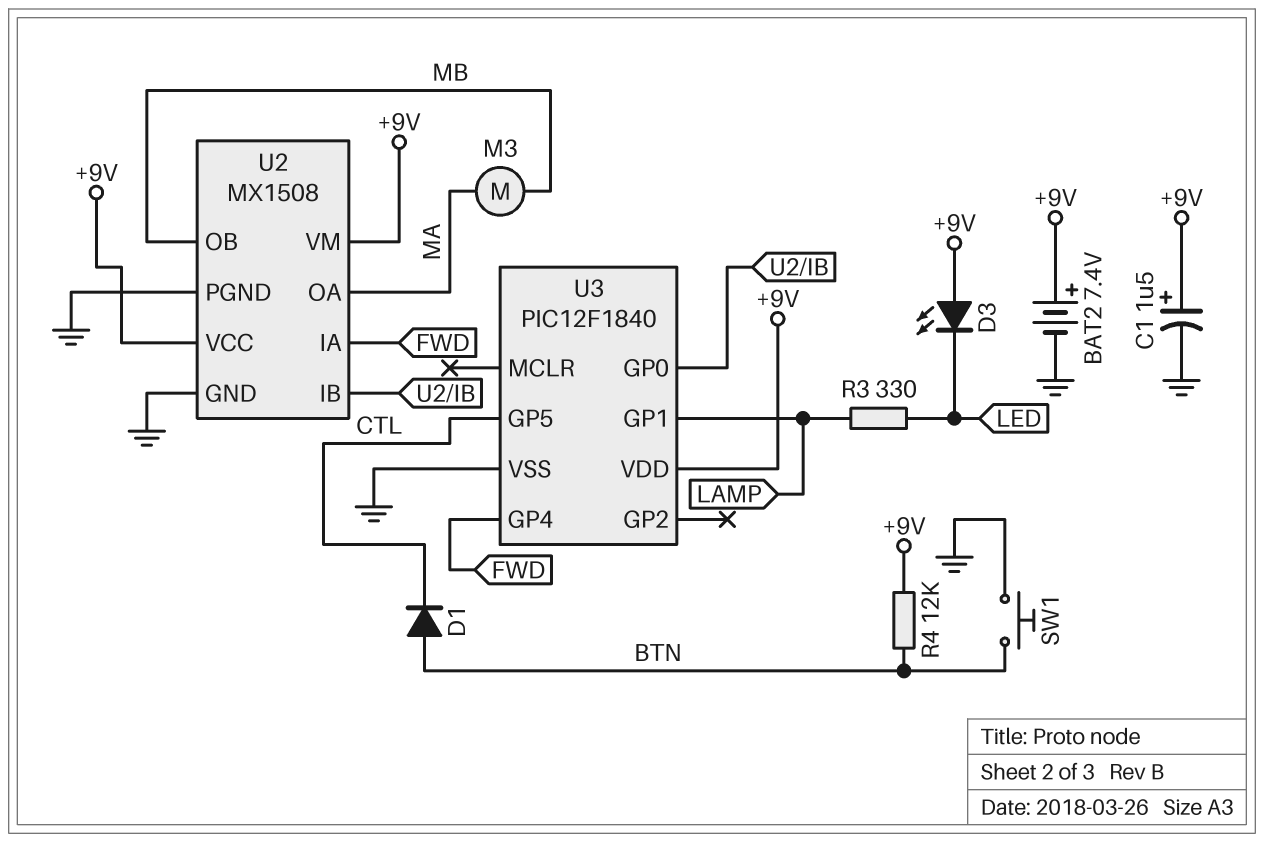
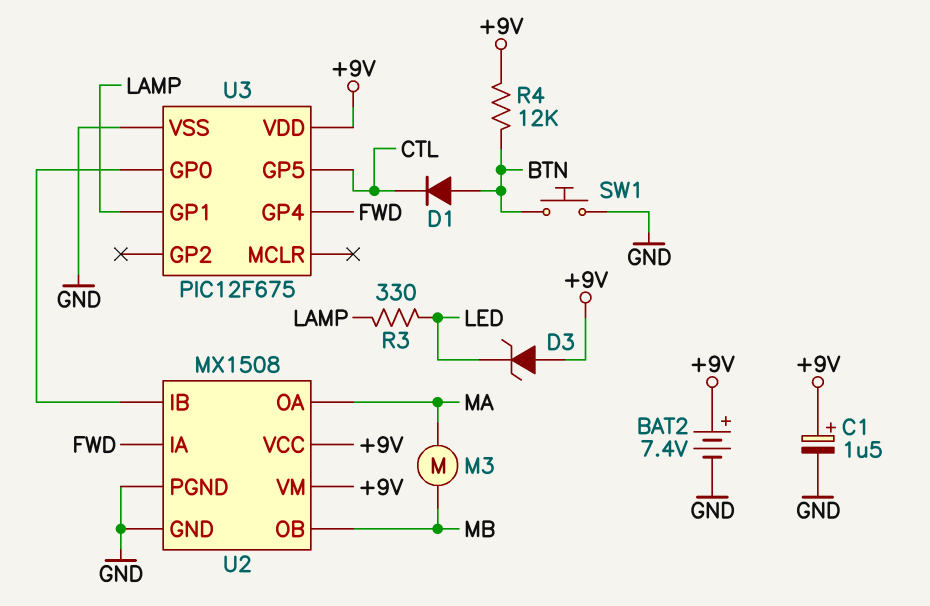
D3: LED (A +9V, K LED) -> zener (A +9V, K LED)
U3: PIC12F1840 -> PIC12F675

